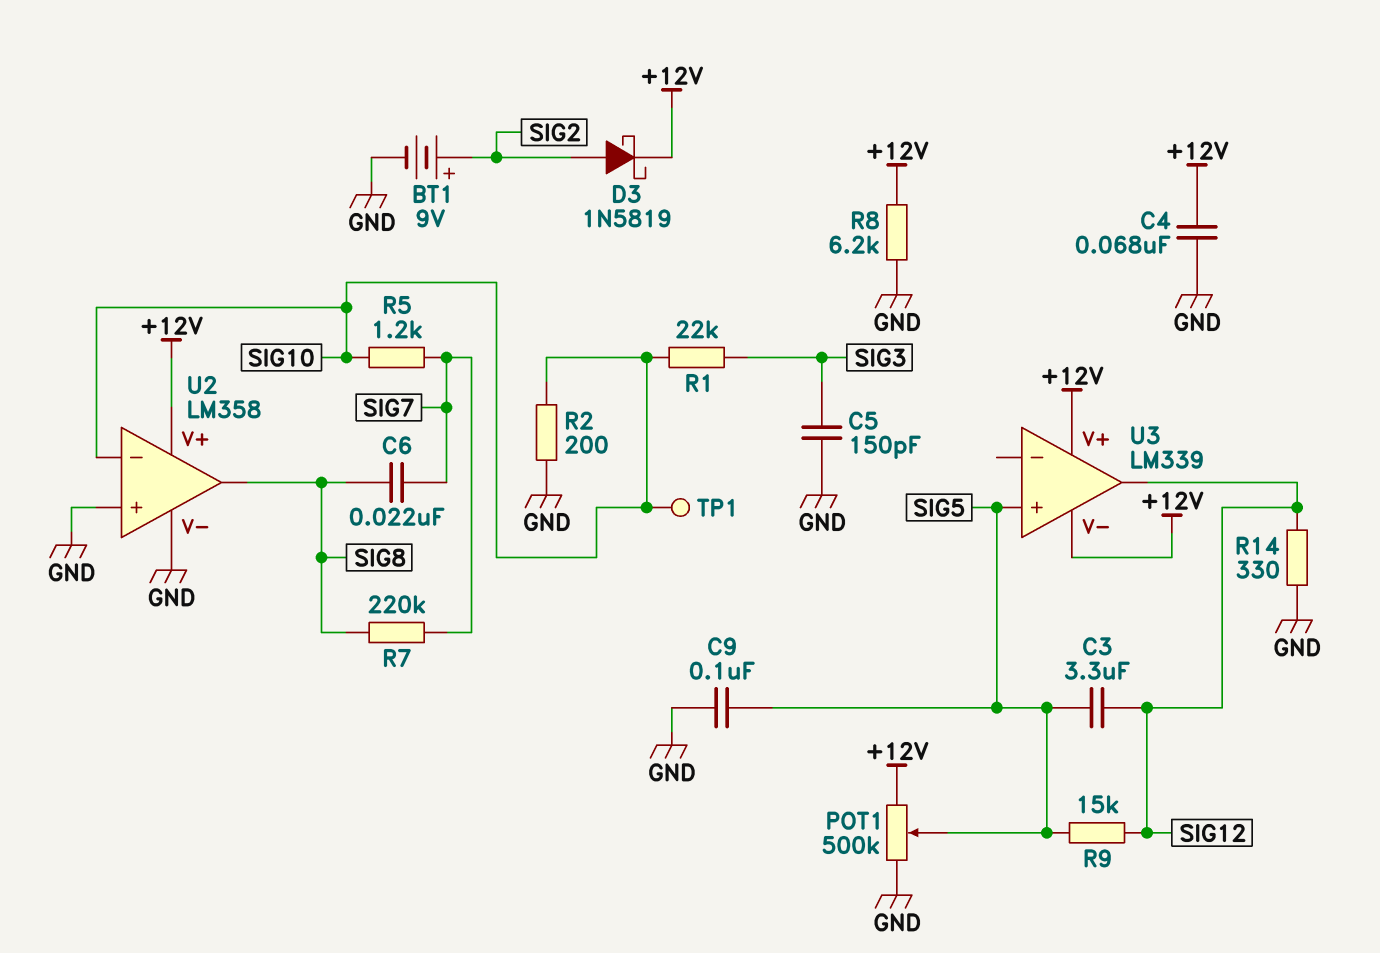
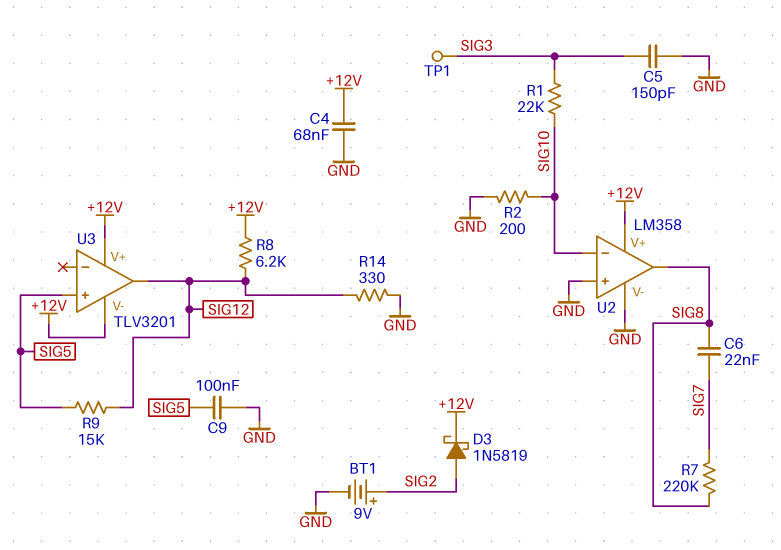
C3: 3.3uF (SIG5, SIG12) -> none
POT1: 500k (+12V, GND, wiper SIG5) -> none
R5: 1.2k (SIG7, SIG10) -> none
R8: 6.2k (+12V, GND) -> 6.2k (+12V, SIG12)
TP1: test point (SIG10) -> test point (SIG3)
U3: LM339 -> TLV3201

